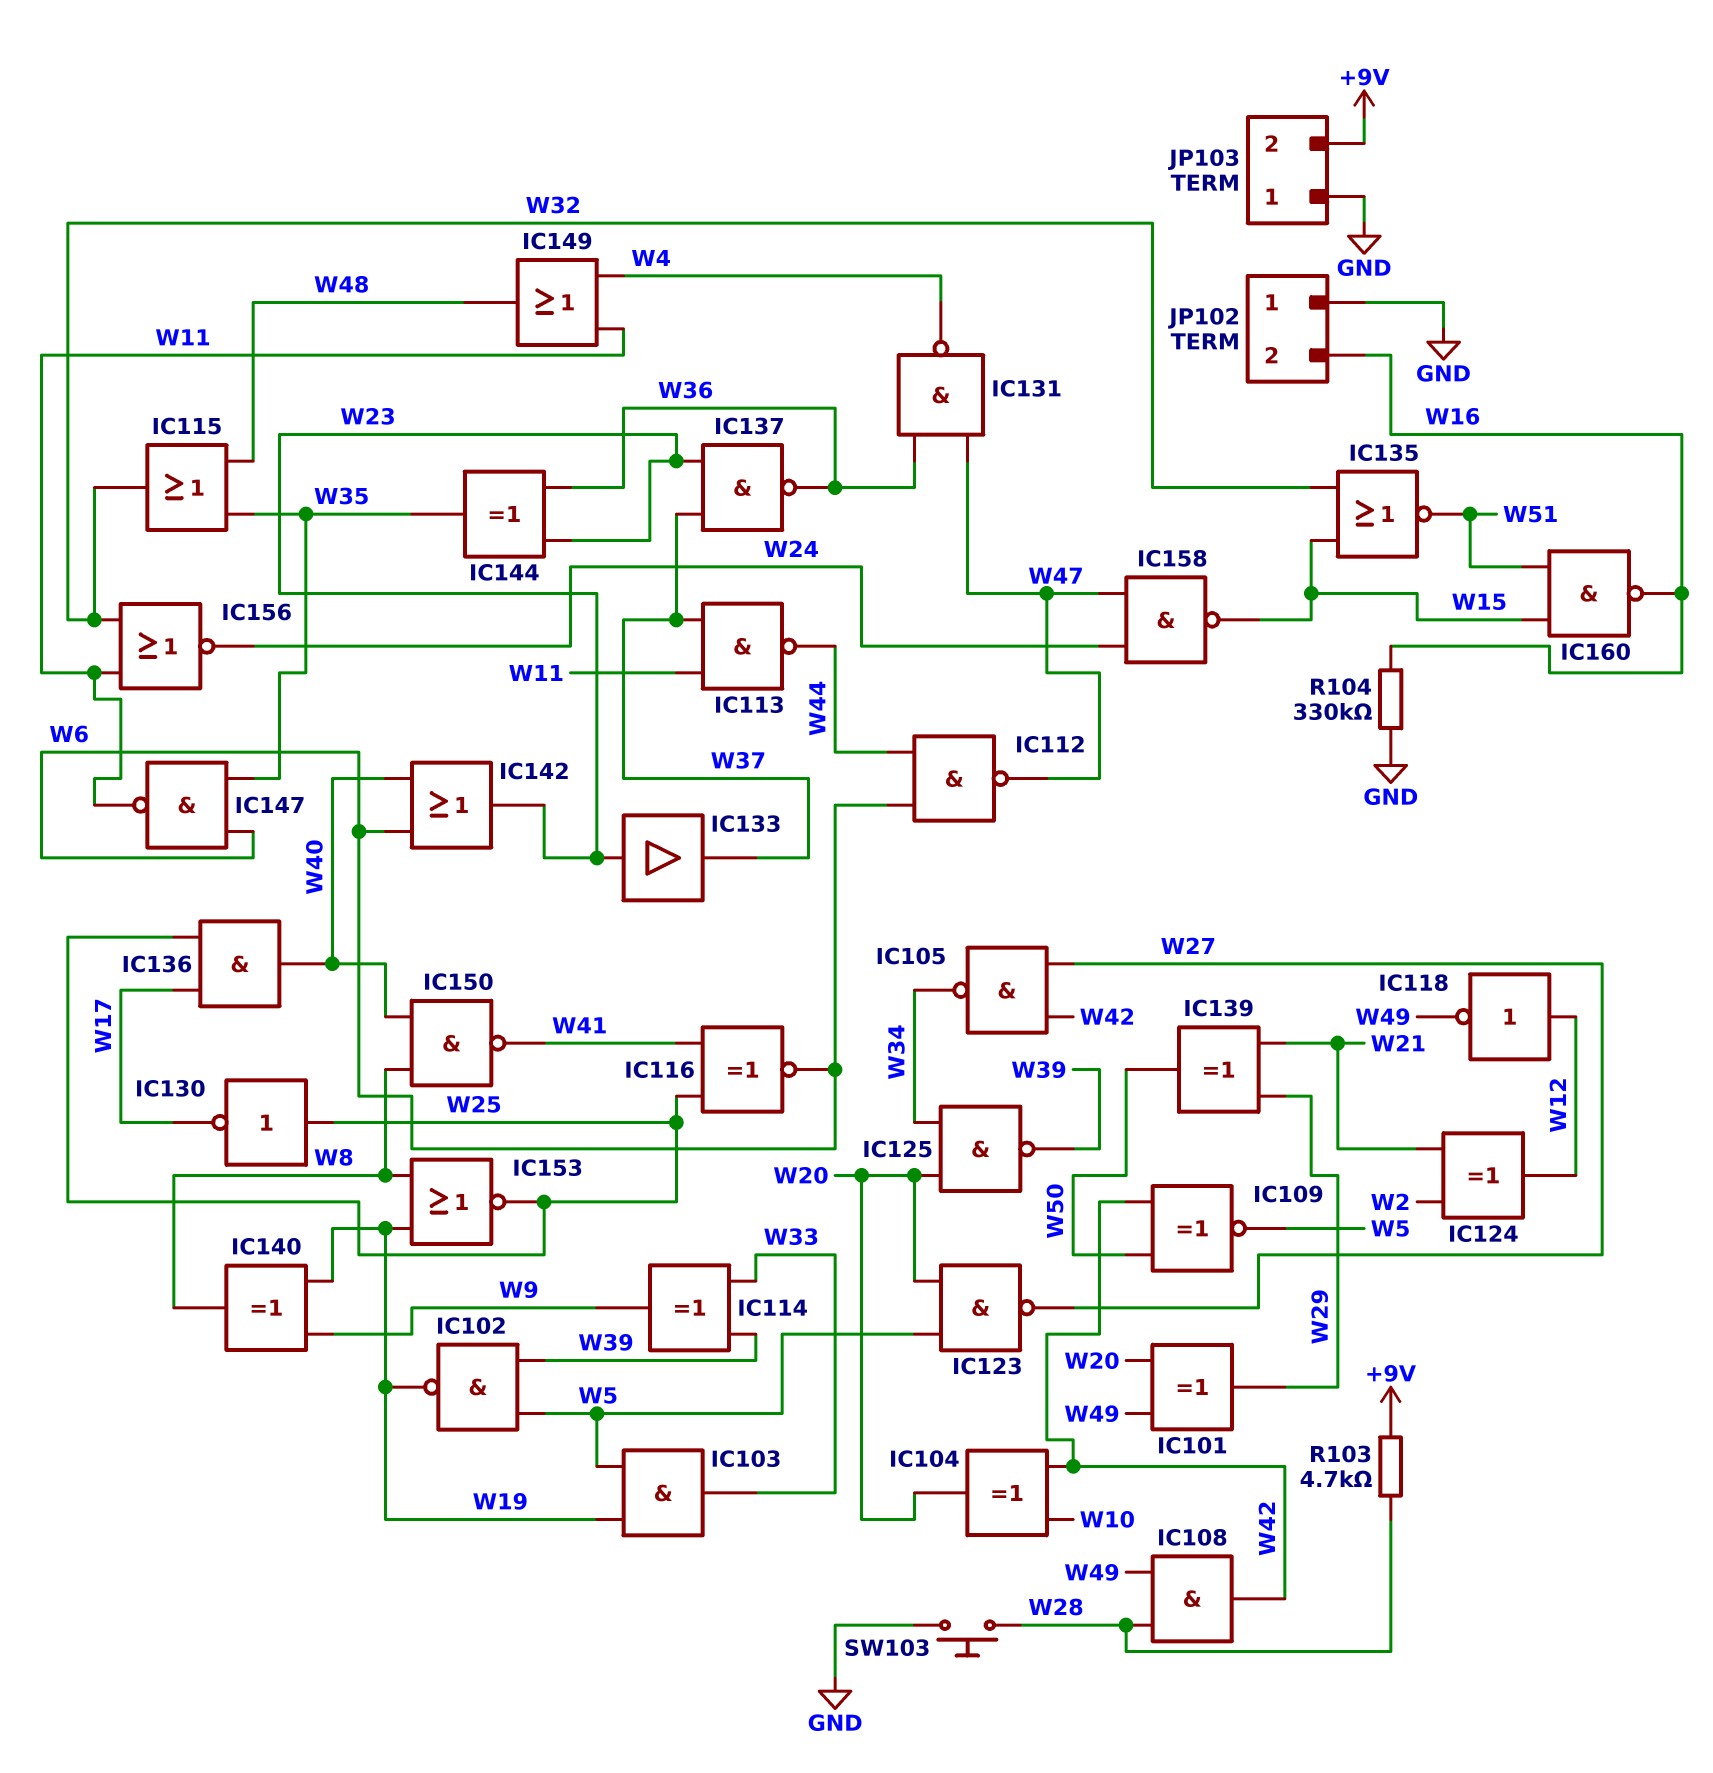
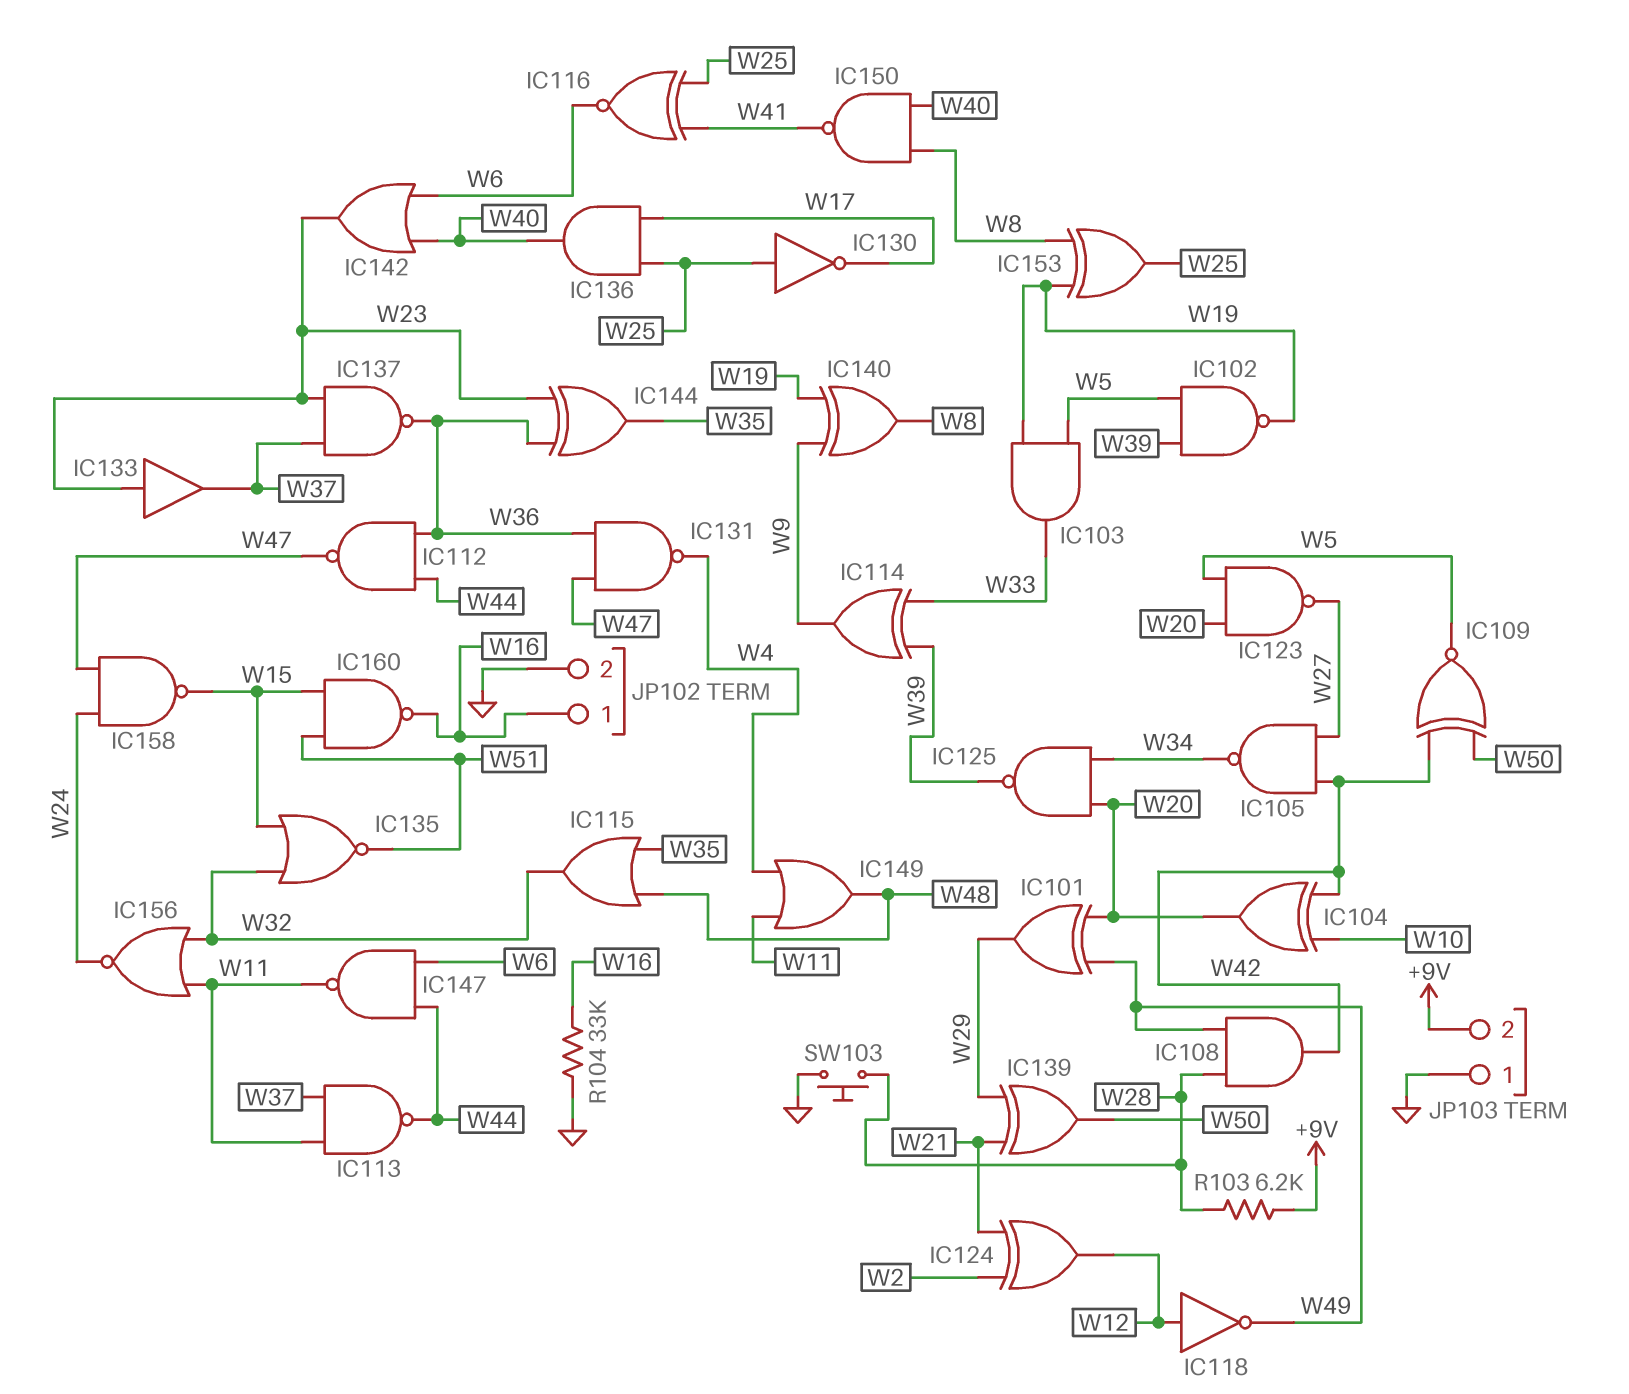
IC112: NAND (in W6, in W44, out W47) -> NAND (in W36, in W44, out W47)
IC147: NAND (in W6, in W35, out W11) -> NAND (in W6, in W44, out W11)
IC153: NOR (in W8, in W19, out W25) -> XOR (in W8, in W19, out W25)
JP102 pin 1: GND -> W16
JP102 pin 2: W16 -> GND
R103: 4.7k (+9V, W28) -> 6.2k (+9V, W28)
R104: 330k (GND, W16) -> 33k (GND, W16)

